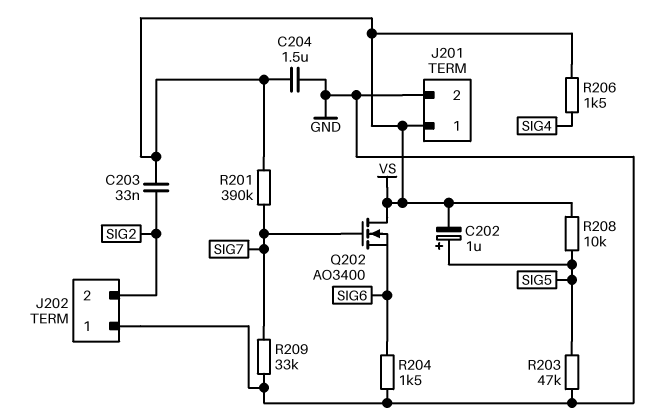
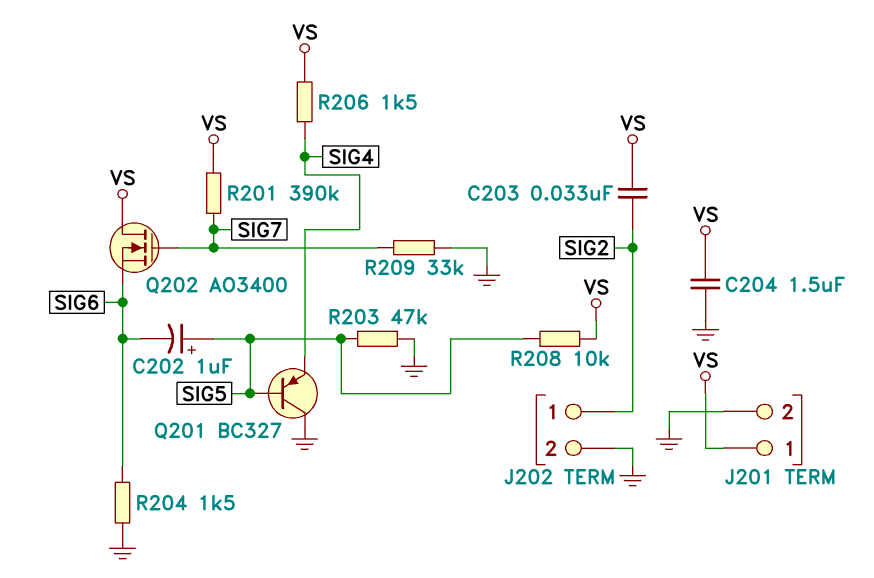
C202: 1uF (plus SIG5, minus VS) -> 1uF (plus SIG5, minus SIG6)
J202 pin 1: GND -> SIG2
J202 pin 2: SIG2 -> GND
Q201: none -> PNP BC327 (B SIG5, C GND, E SIG4)

